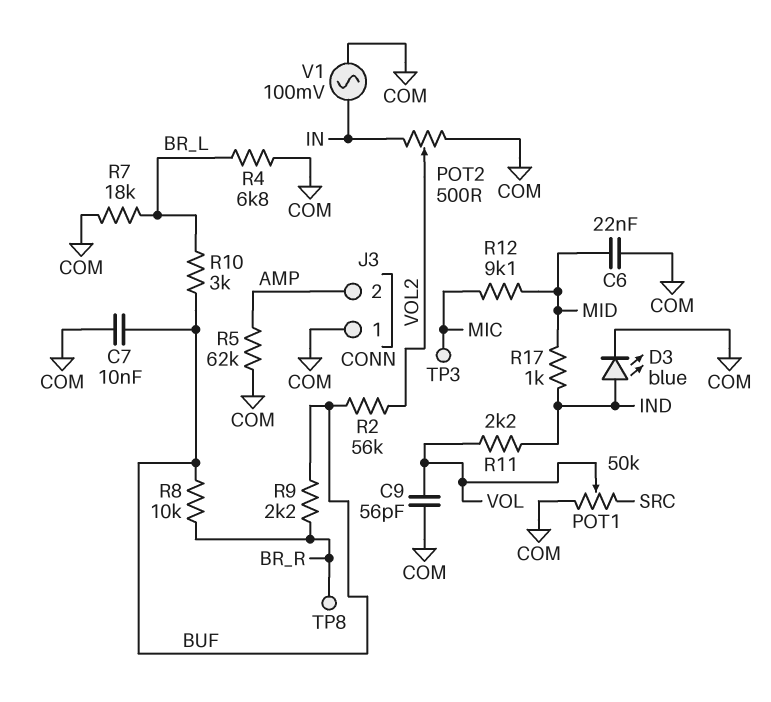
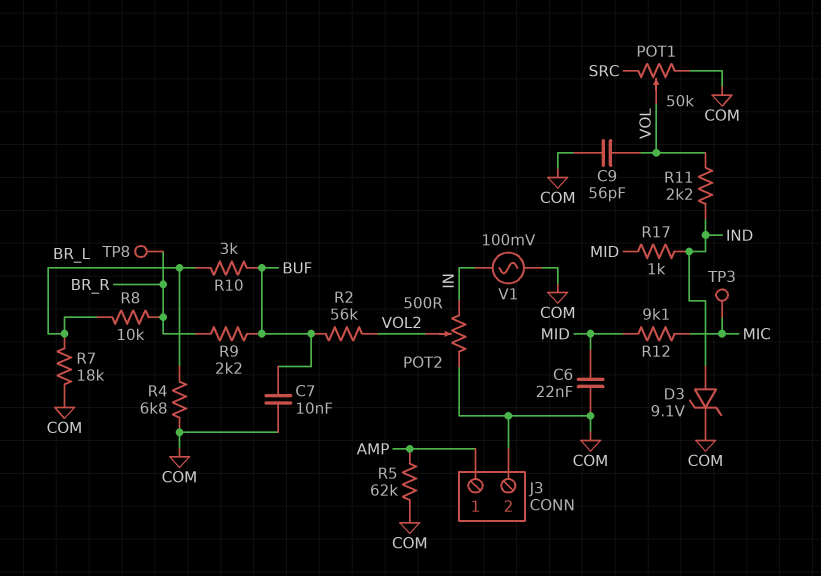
D3: LED blue (A IND, K COM) -> zener 9.1V (A IND, K COM)
J3 pin 1: COM -> AMP
J3 pin 2: AMP -> COM
R8: 10k (BR_R, BUF) -> 10k (BR_L, BR_R)

